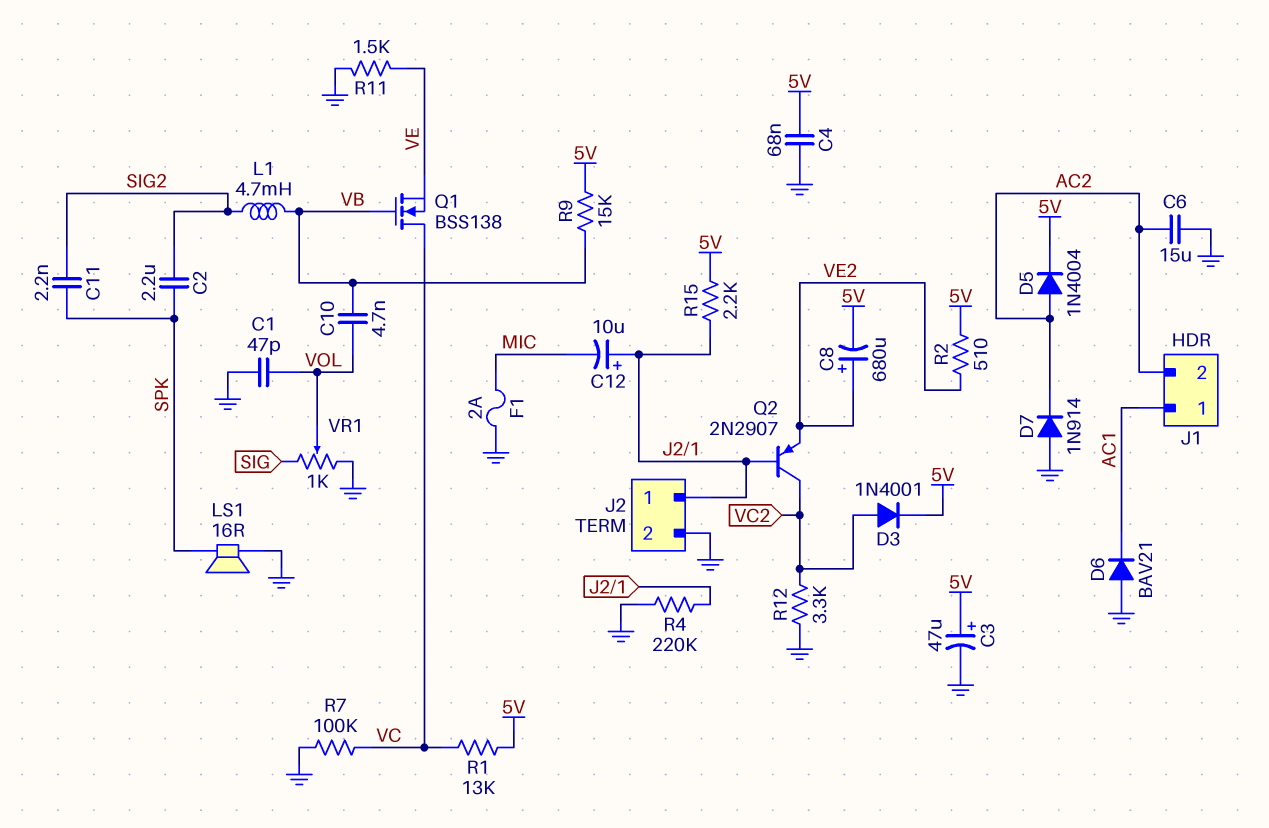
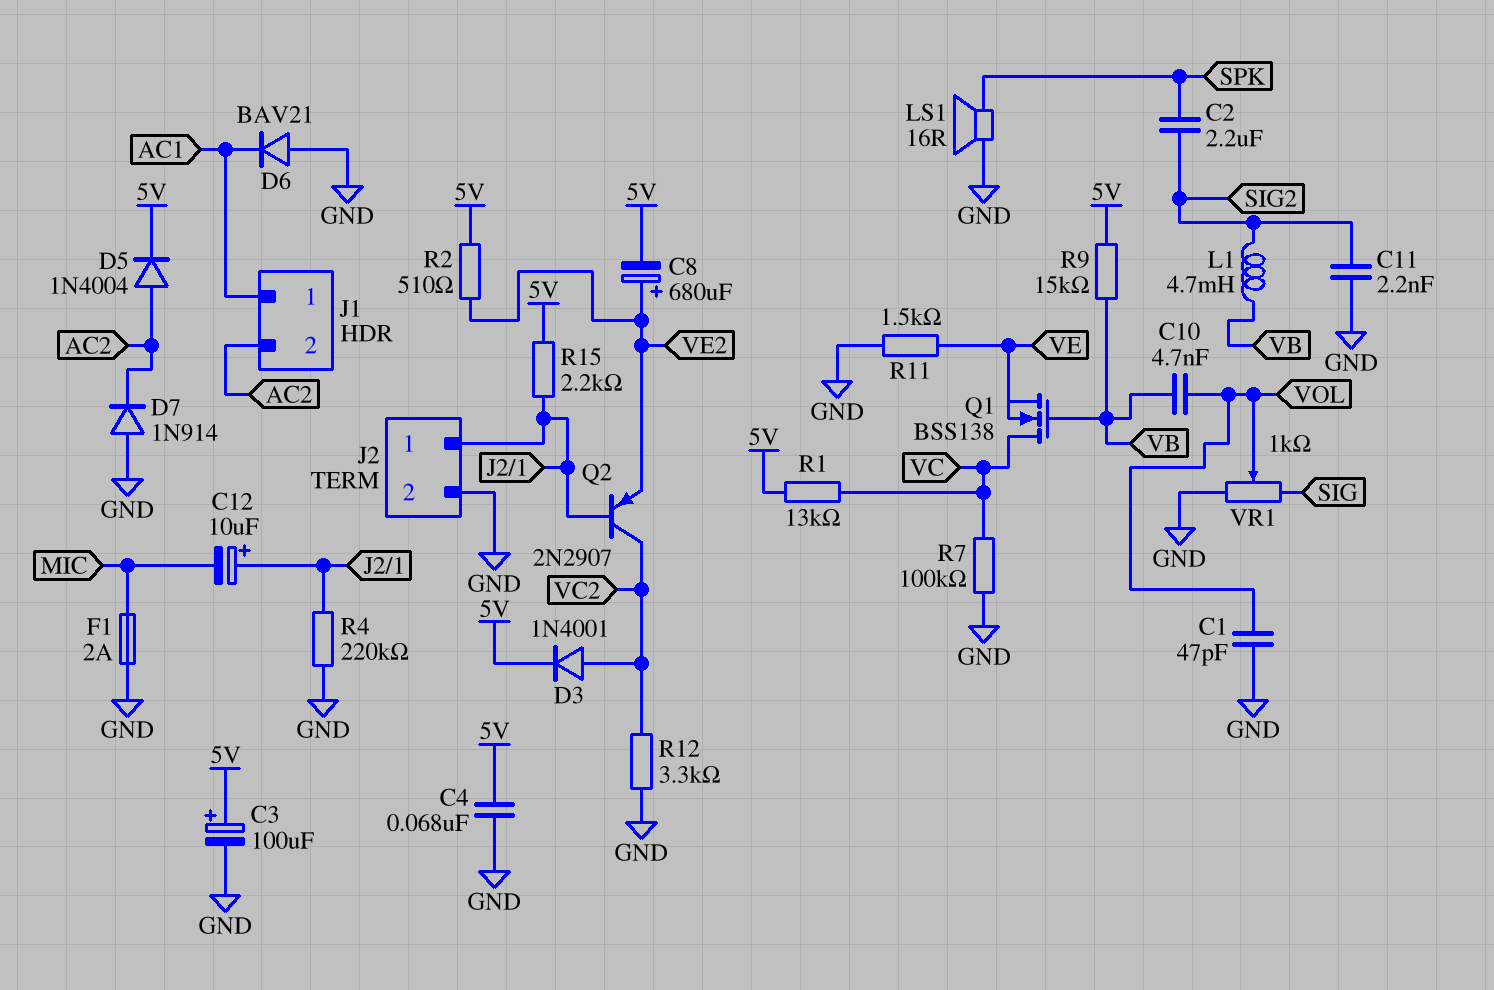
C3: 47uF (plus 5V, minus GND) -> 100uF (plus 5V, minus GND)
C6: 15uF (AC2, GND) -> none
C11: 2.2nF (SIG2, SPK) -> 2.2nF (GND, SIG2)

